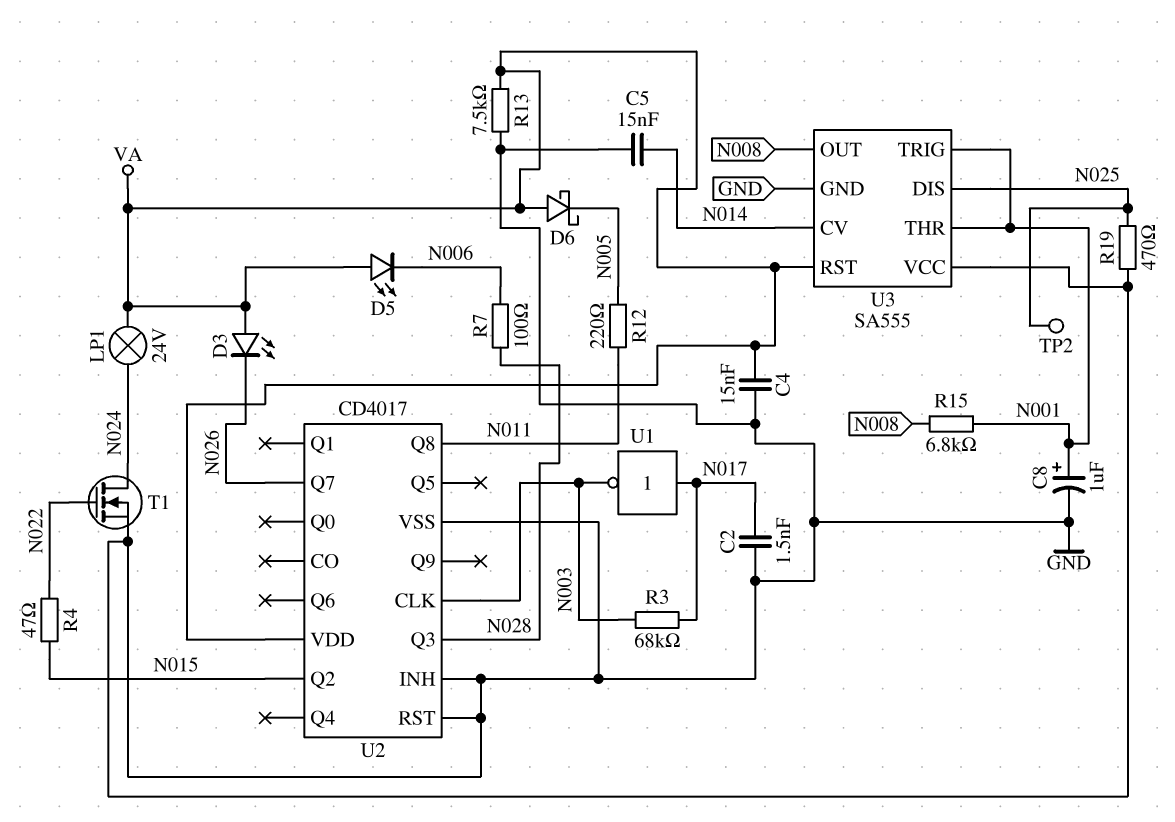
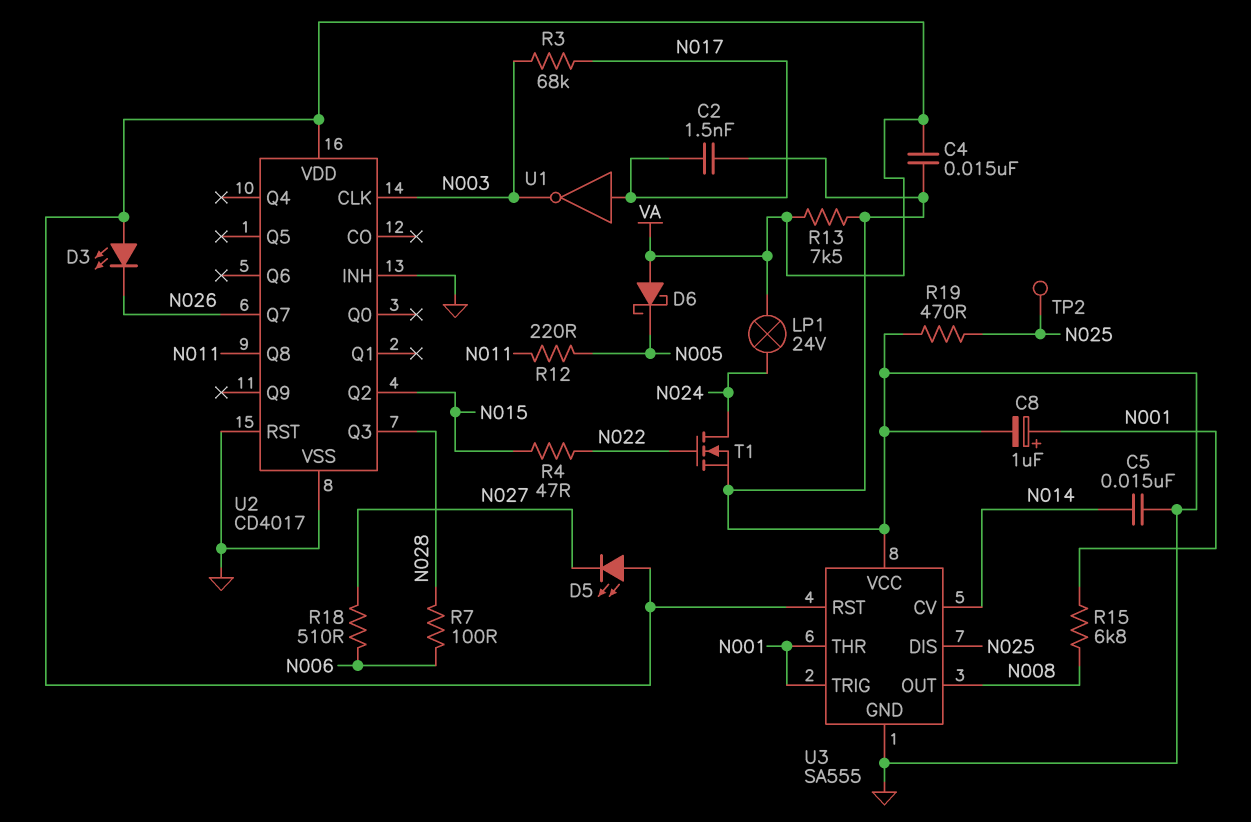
D5: LED (A VA, K N006) -> LED (A VA, K N027)
R18: none -> 510 (N006, N027)

